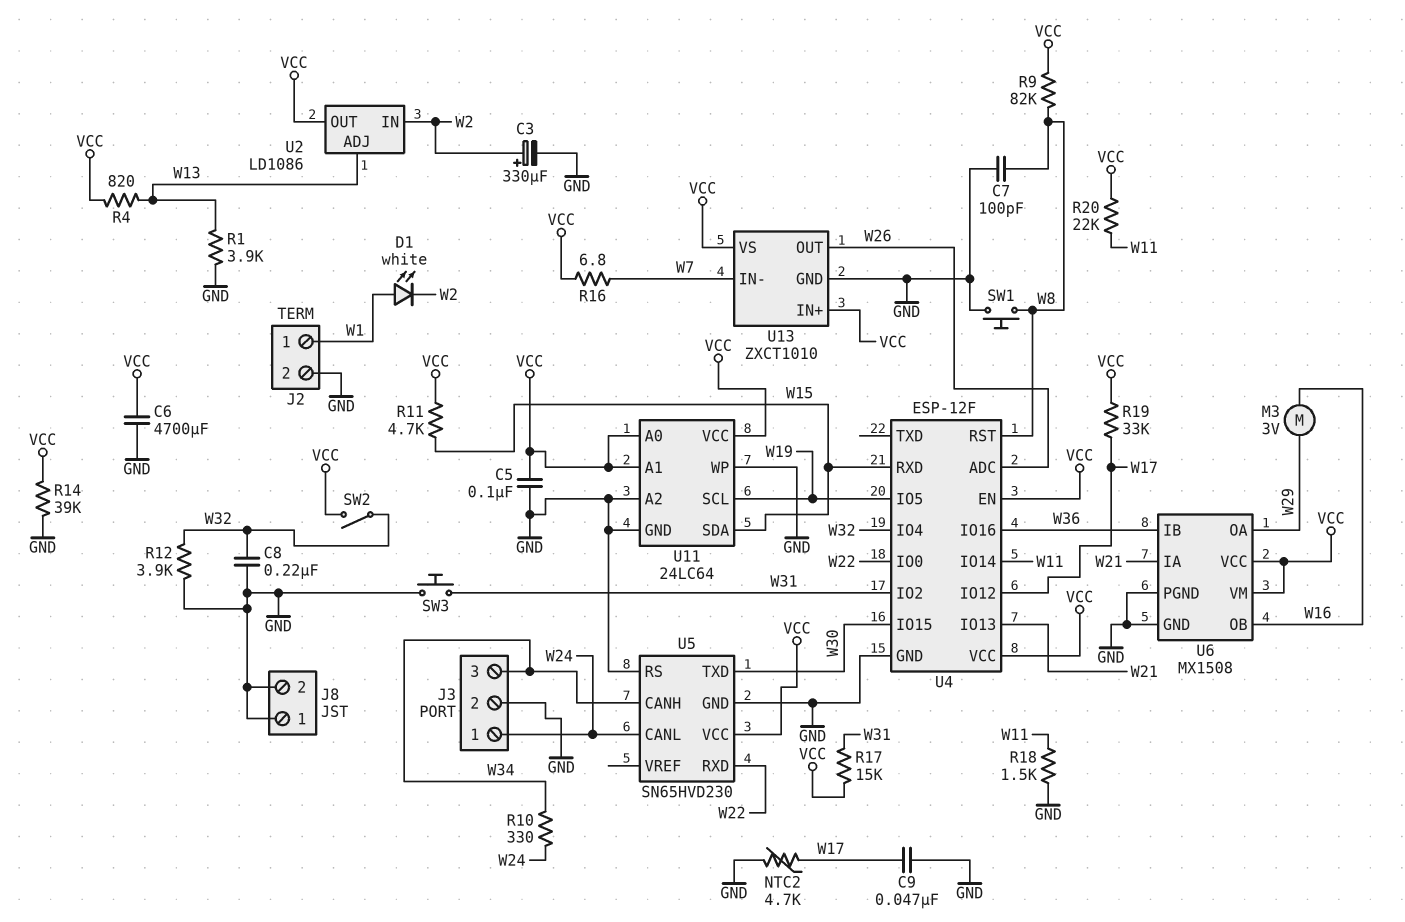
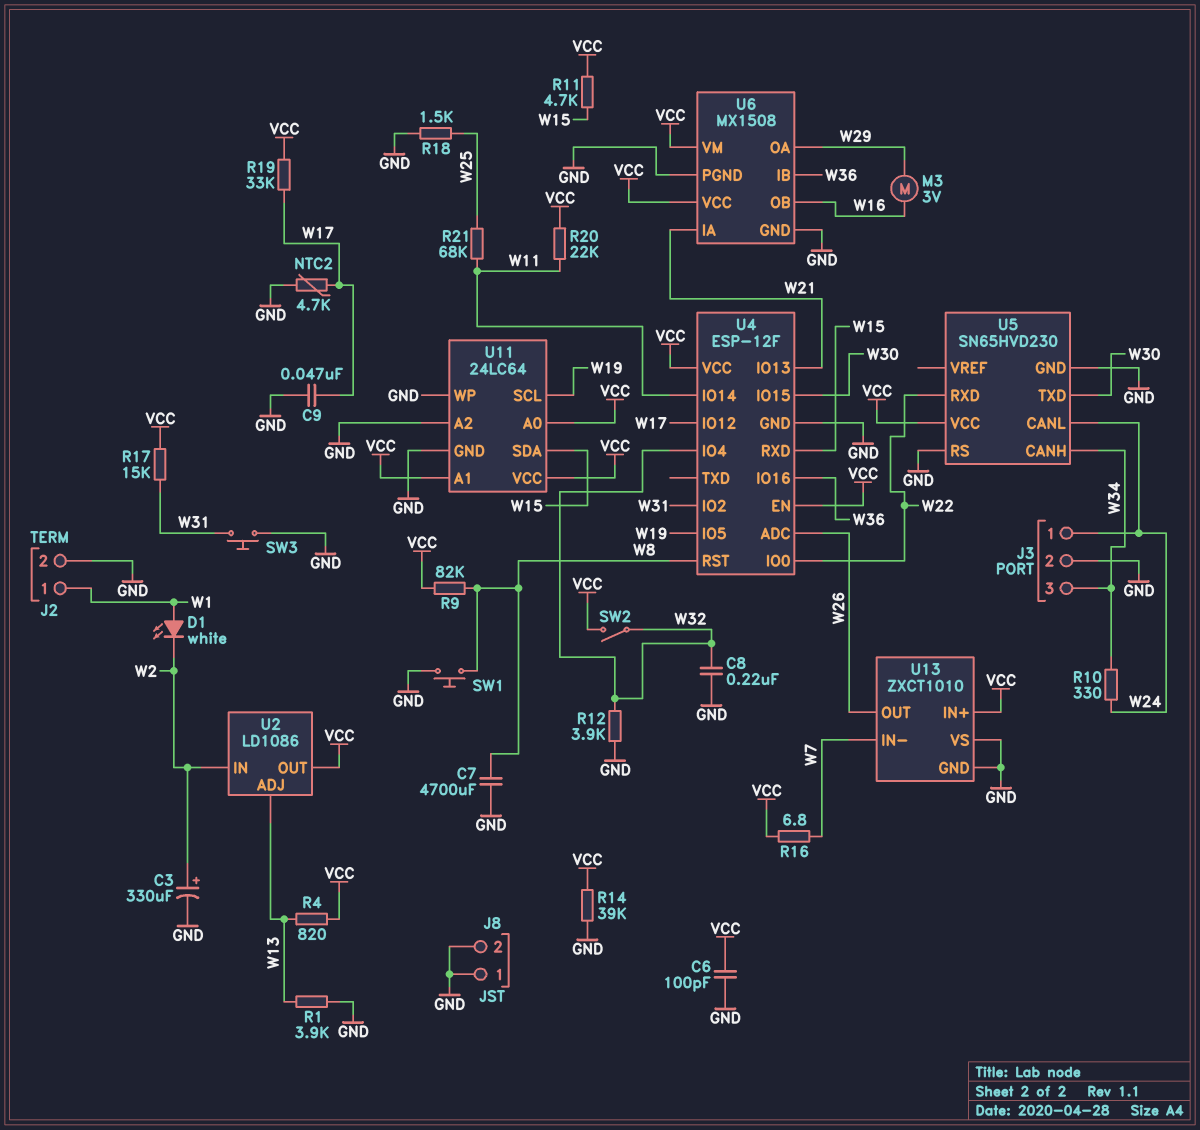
C5: 100nF (GND, VCC) -> none
C6: 4700uF (GND, VCC) -> 100pF (GND, VCC)
C7: 100pF (GND, W8) -> 4700uF (GND, W8)
R18: 1.5k (GND, W11) -> 1.5k (GND, W25)
R21: none -> 68k (W11, W25)
U13 pin VS: VCC -> GND

